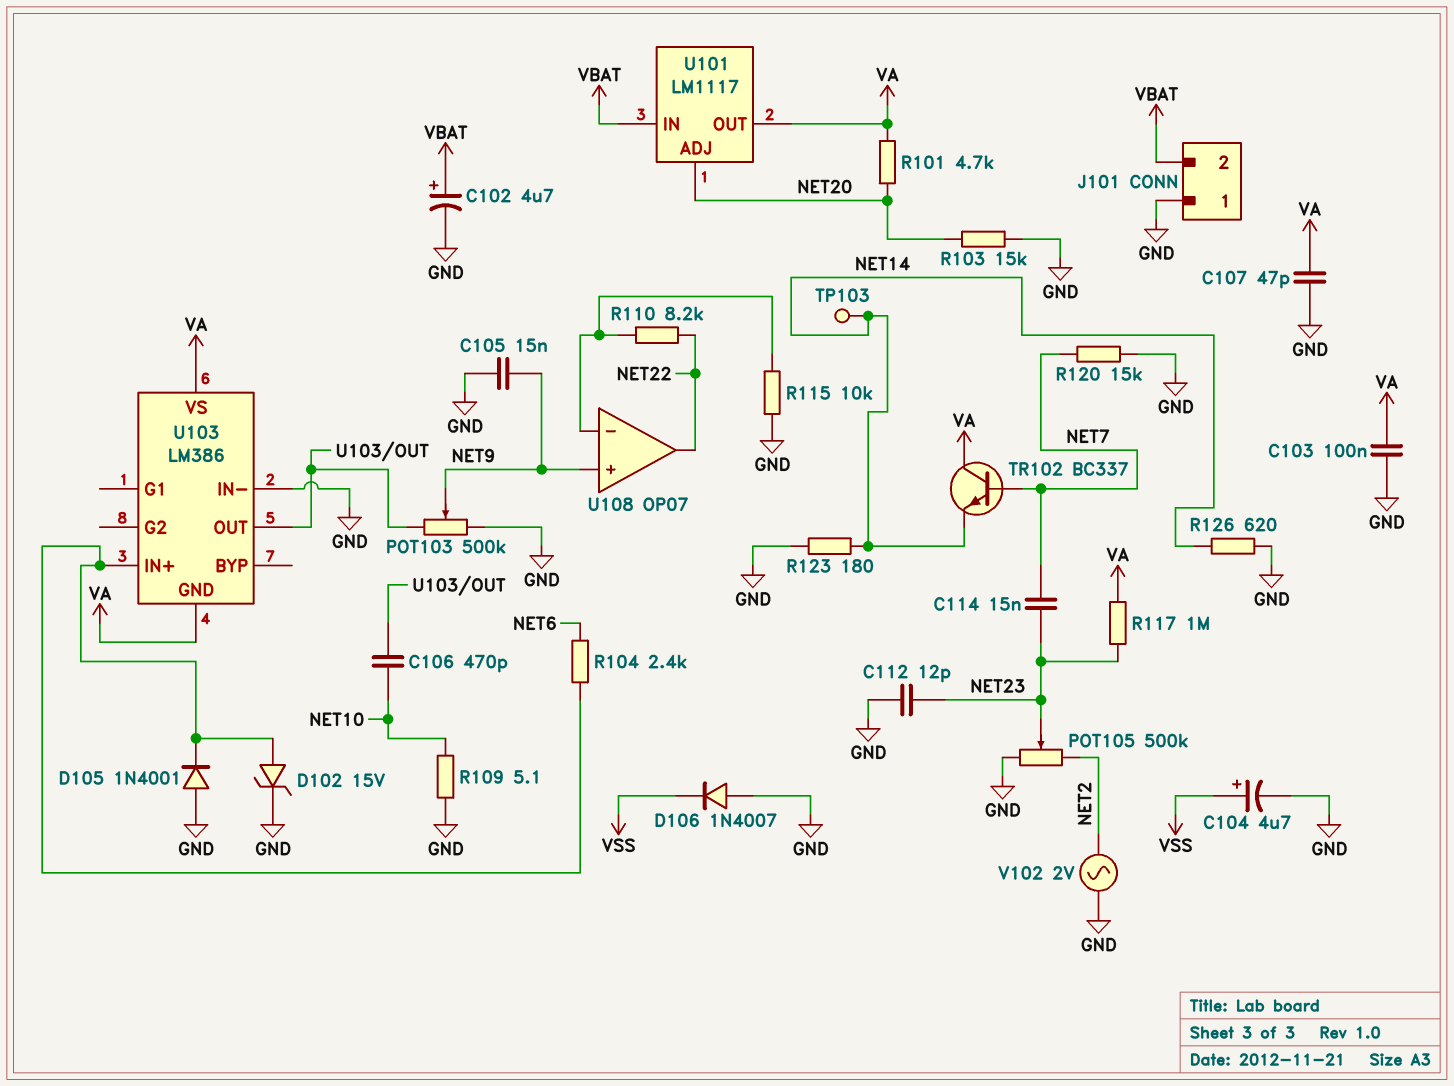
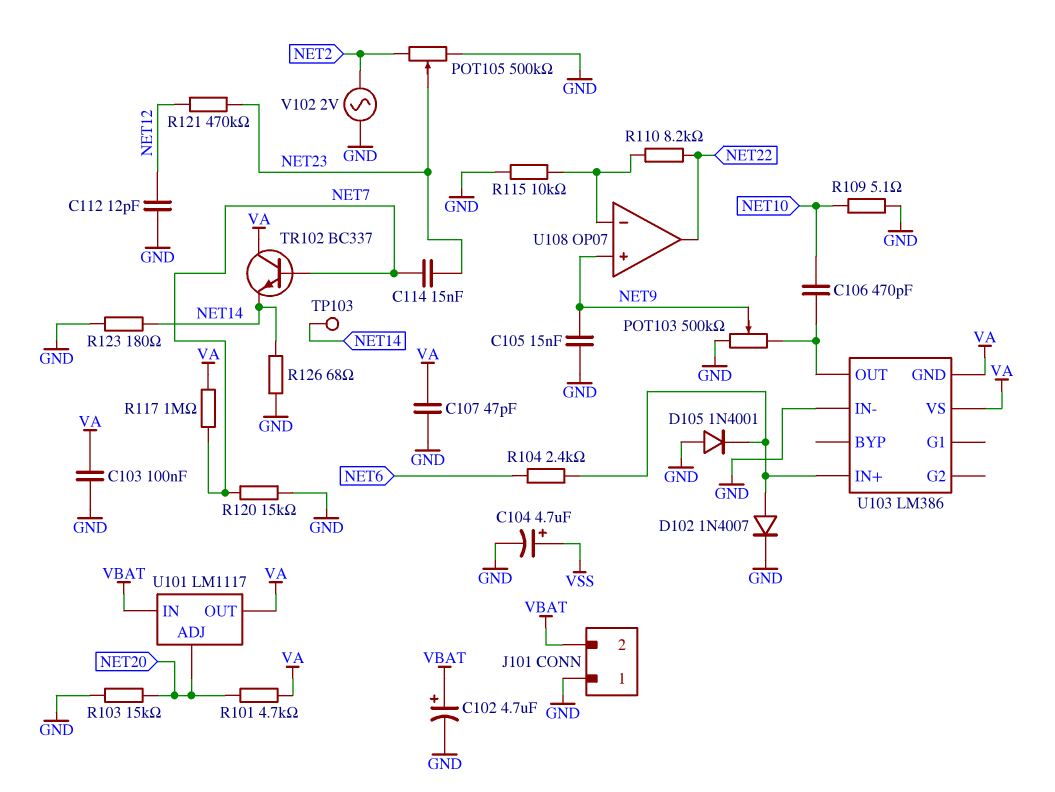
C112: 12pF (GND, NET23) -> 12pF (GND, NET12)
D102: zener 15V (A U103/IN+, K GND) -> diode 1N4007 (A U103/IN+, K GND)
D106: diode 1N4007 (A GND, K VSS) -> none
R117: 1M (NET23, VA) -> 1M (NET7, VA)
R121: none -> 470k (NET12, NET23)
R126: 620 (GND, NET14) -> 68 (GND, NET14)

